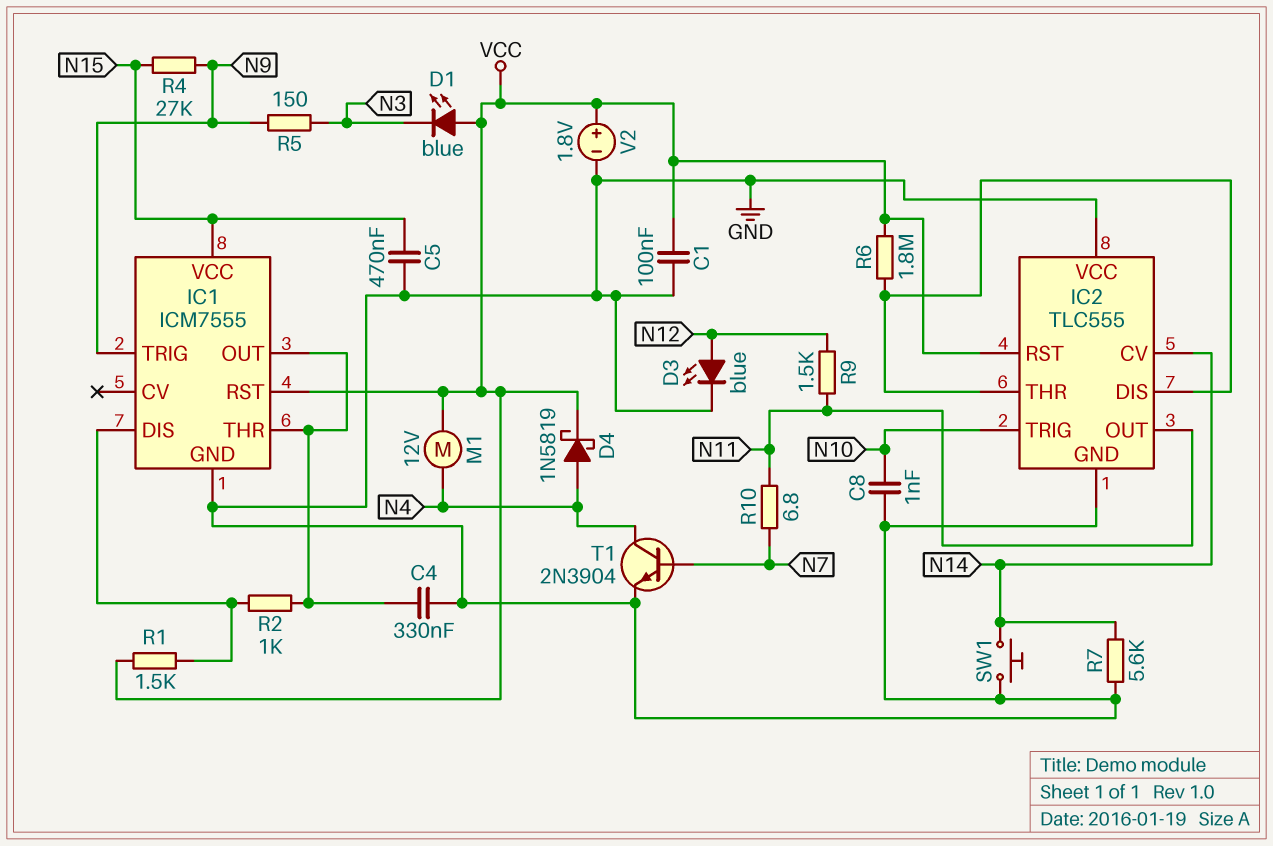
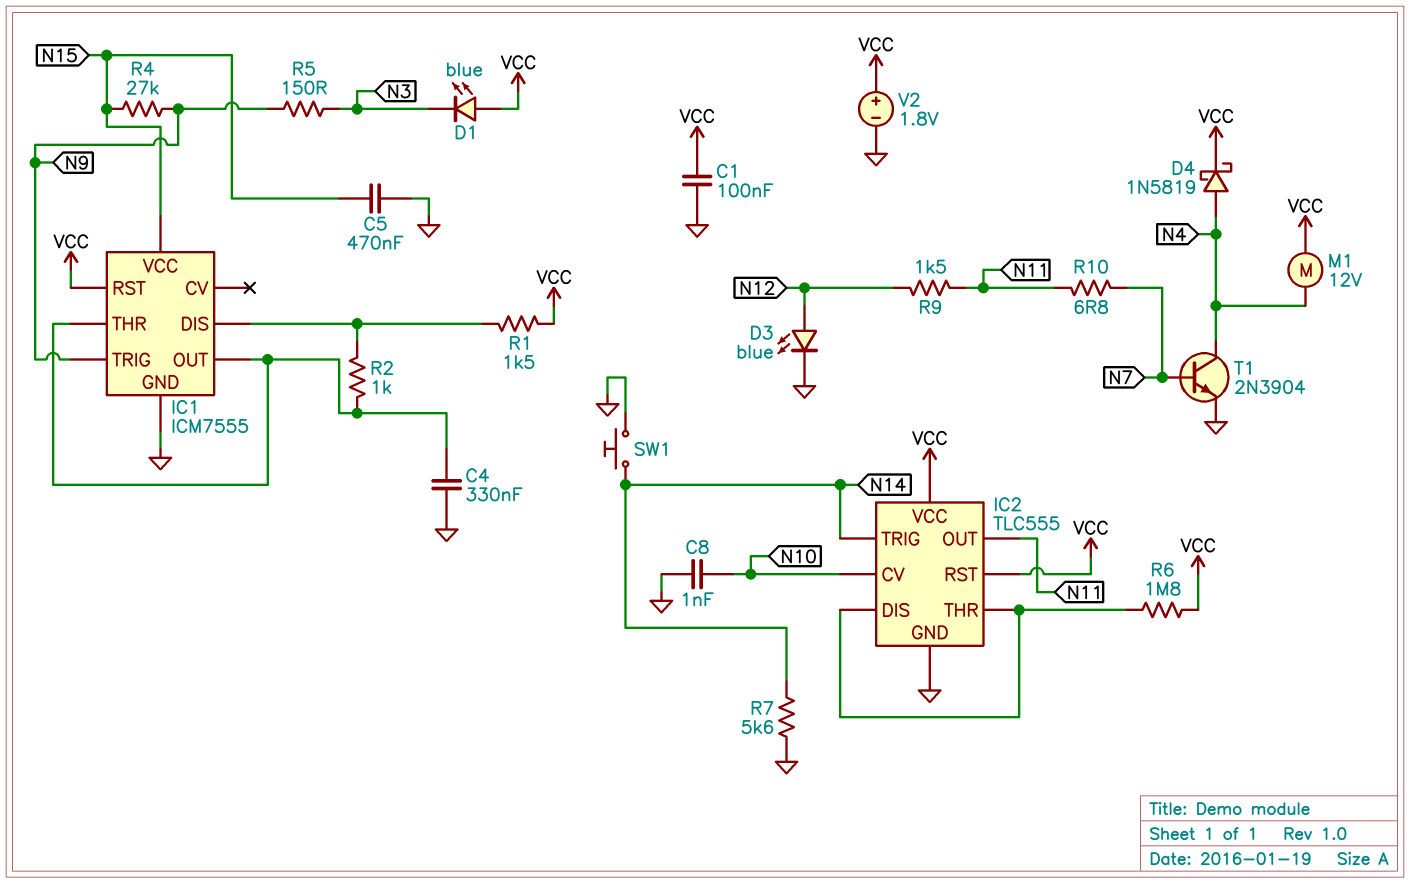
IC2 pin CV: N14 -> N10
IC2 pin TRIG: N10 -> N14
IC2 pin VCC: GND -> VCC

